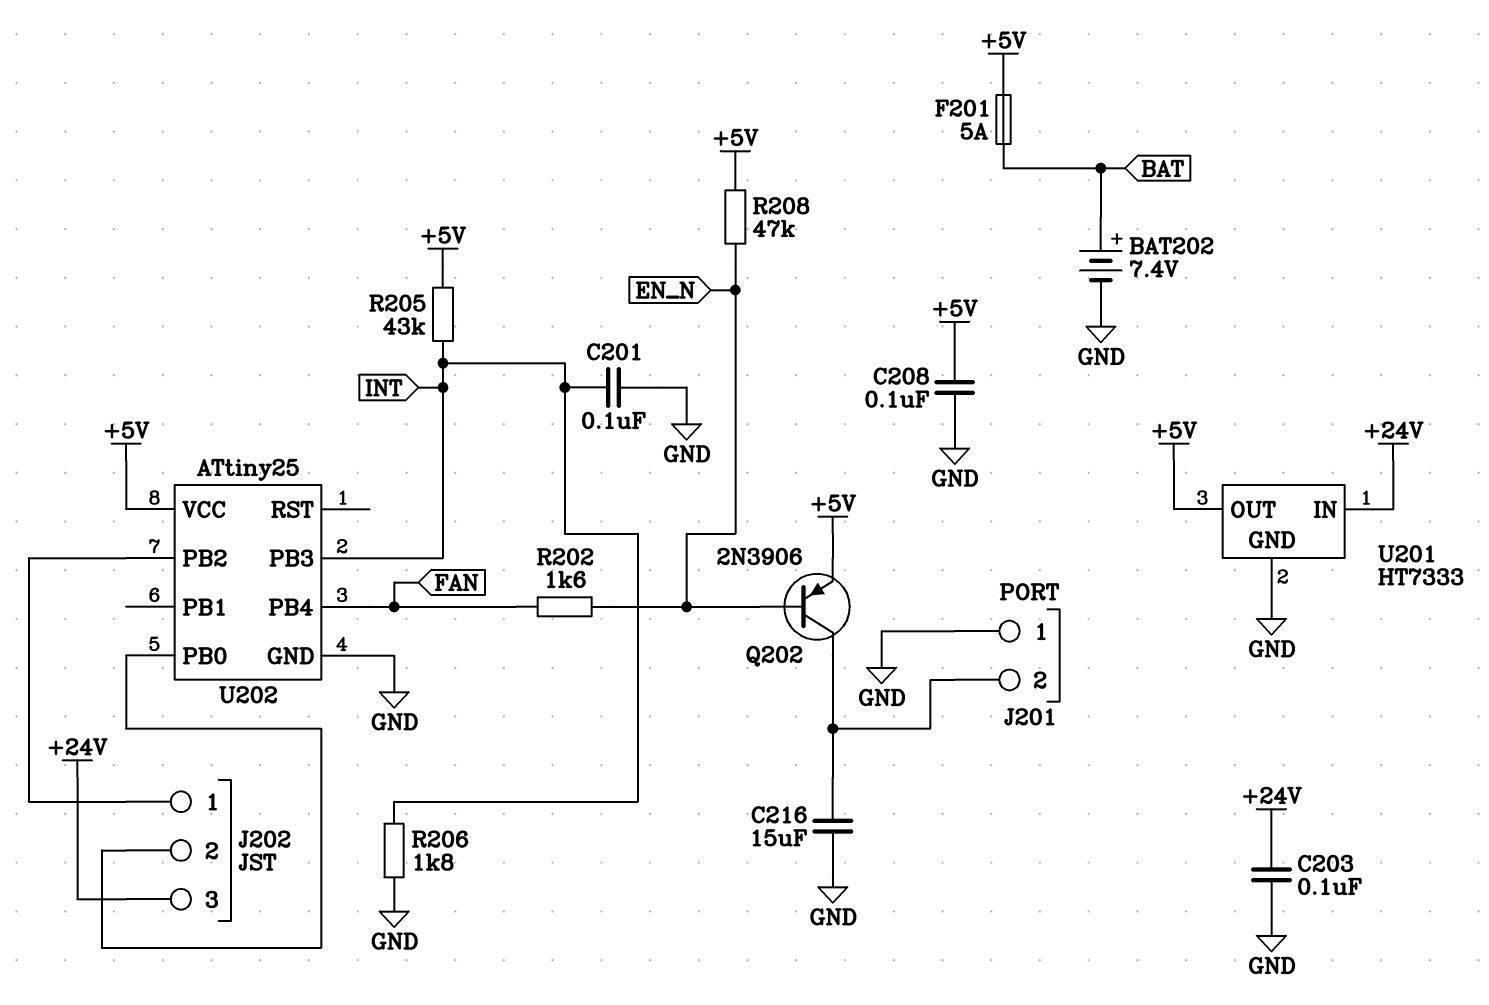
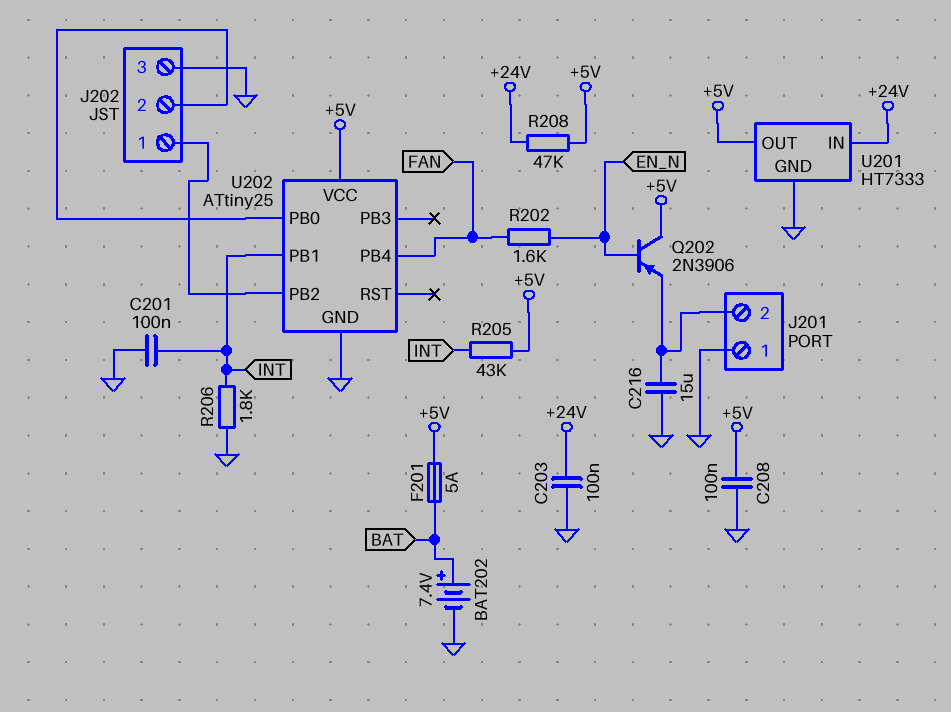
J202 pin 3: +24V -> GND
Q202: PNP 2N3906 (B EN_N, C J201/2, E +5V) -> PNP 2N3906 (B EN_N, C +5V, E J201/2)
R208: 47k (+5V, EN_N) -> 47k (+5V, +24V)
U202 pin PB1: none -> INT
U202 pin PB3: INT -> none

